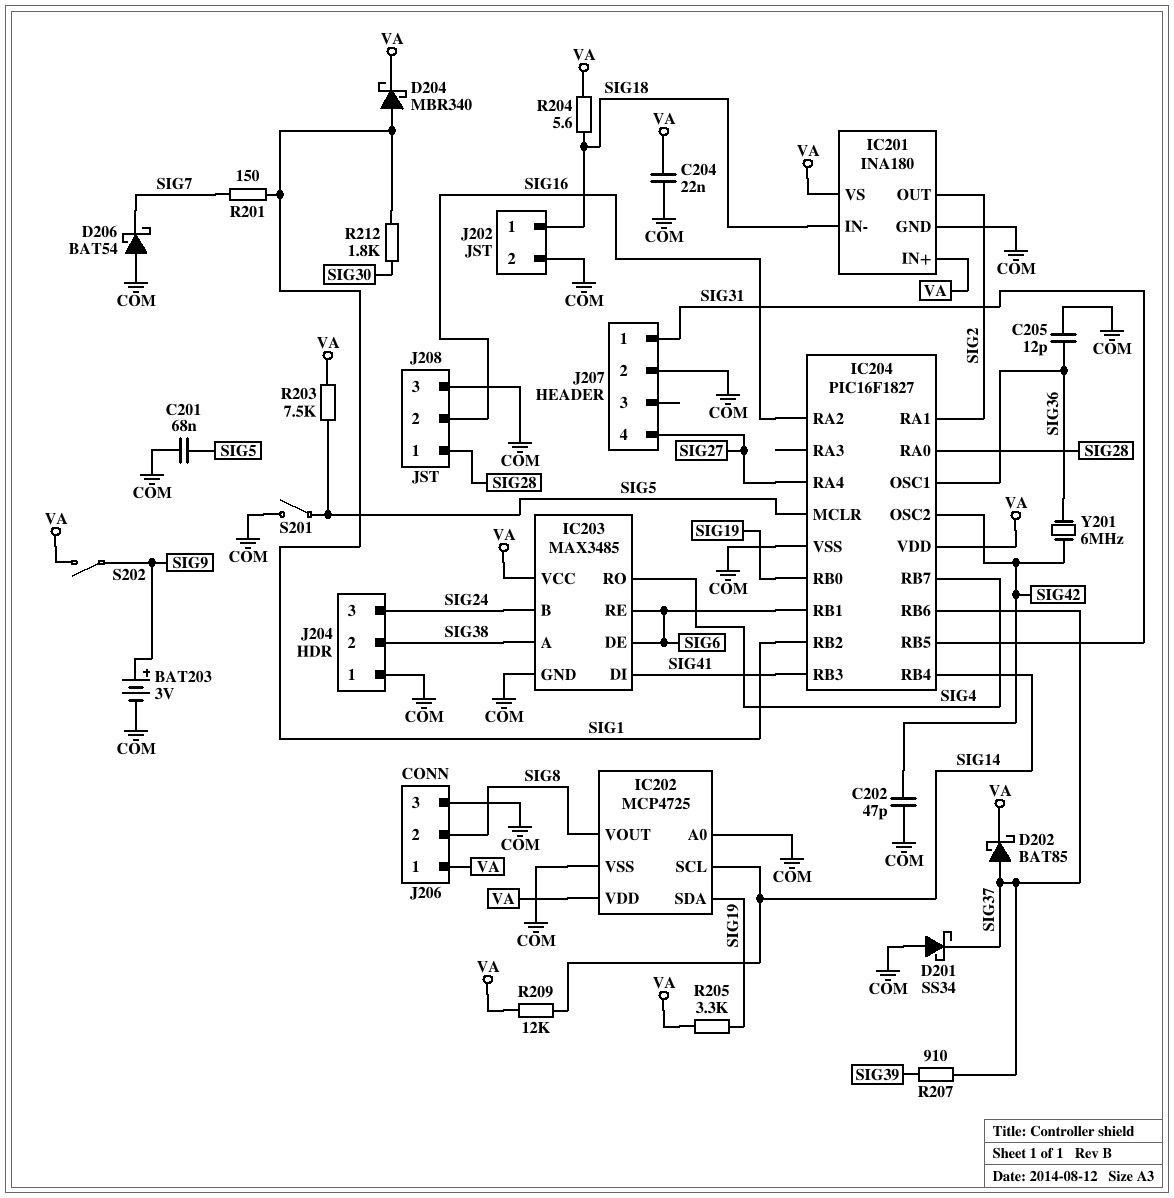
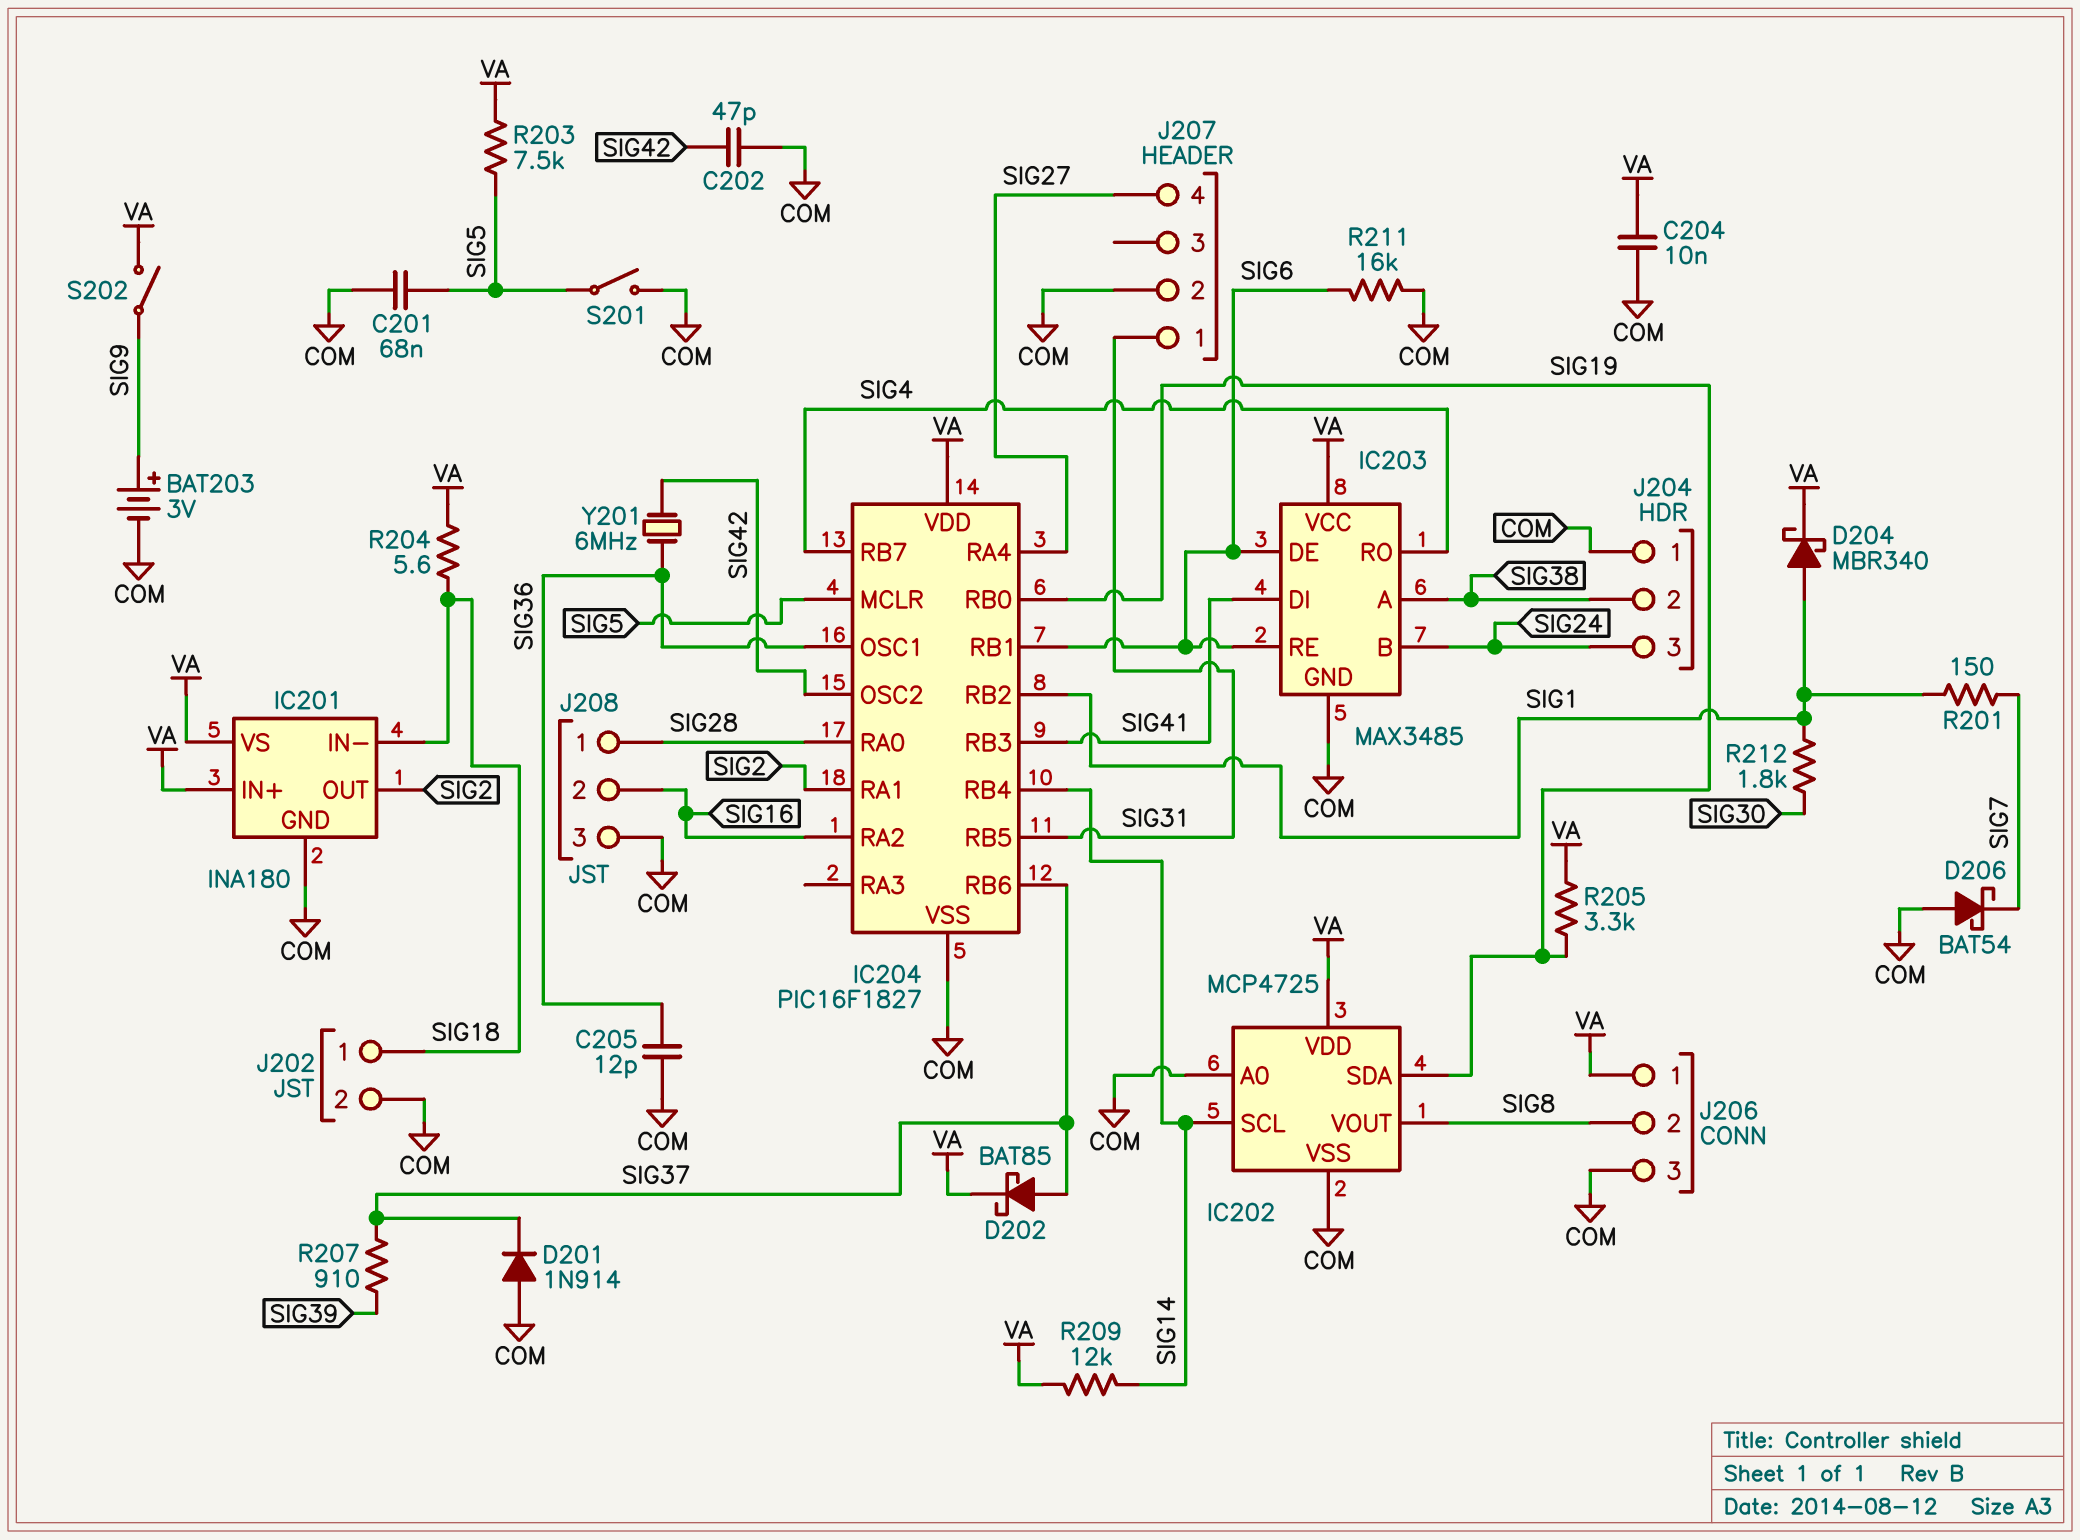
C204: 22nF (COM, VA) -> 10nF (COM, VA)
D201: schottky SS34 (A COM, K SIG37) -> diode 1N914 (A COM, K SIG37)
R211: none -> 16k (COM, SIG6)

